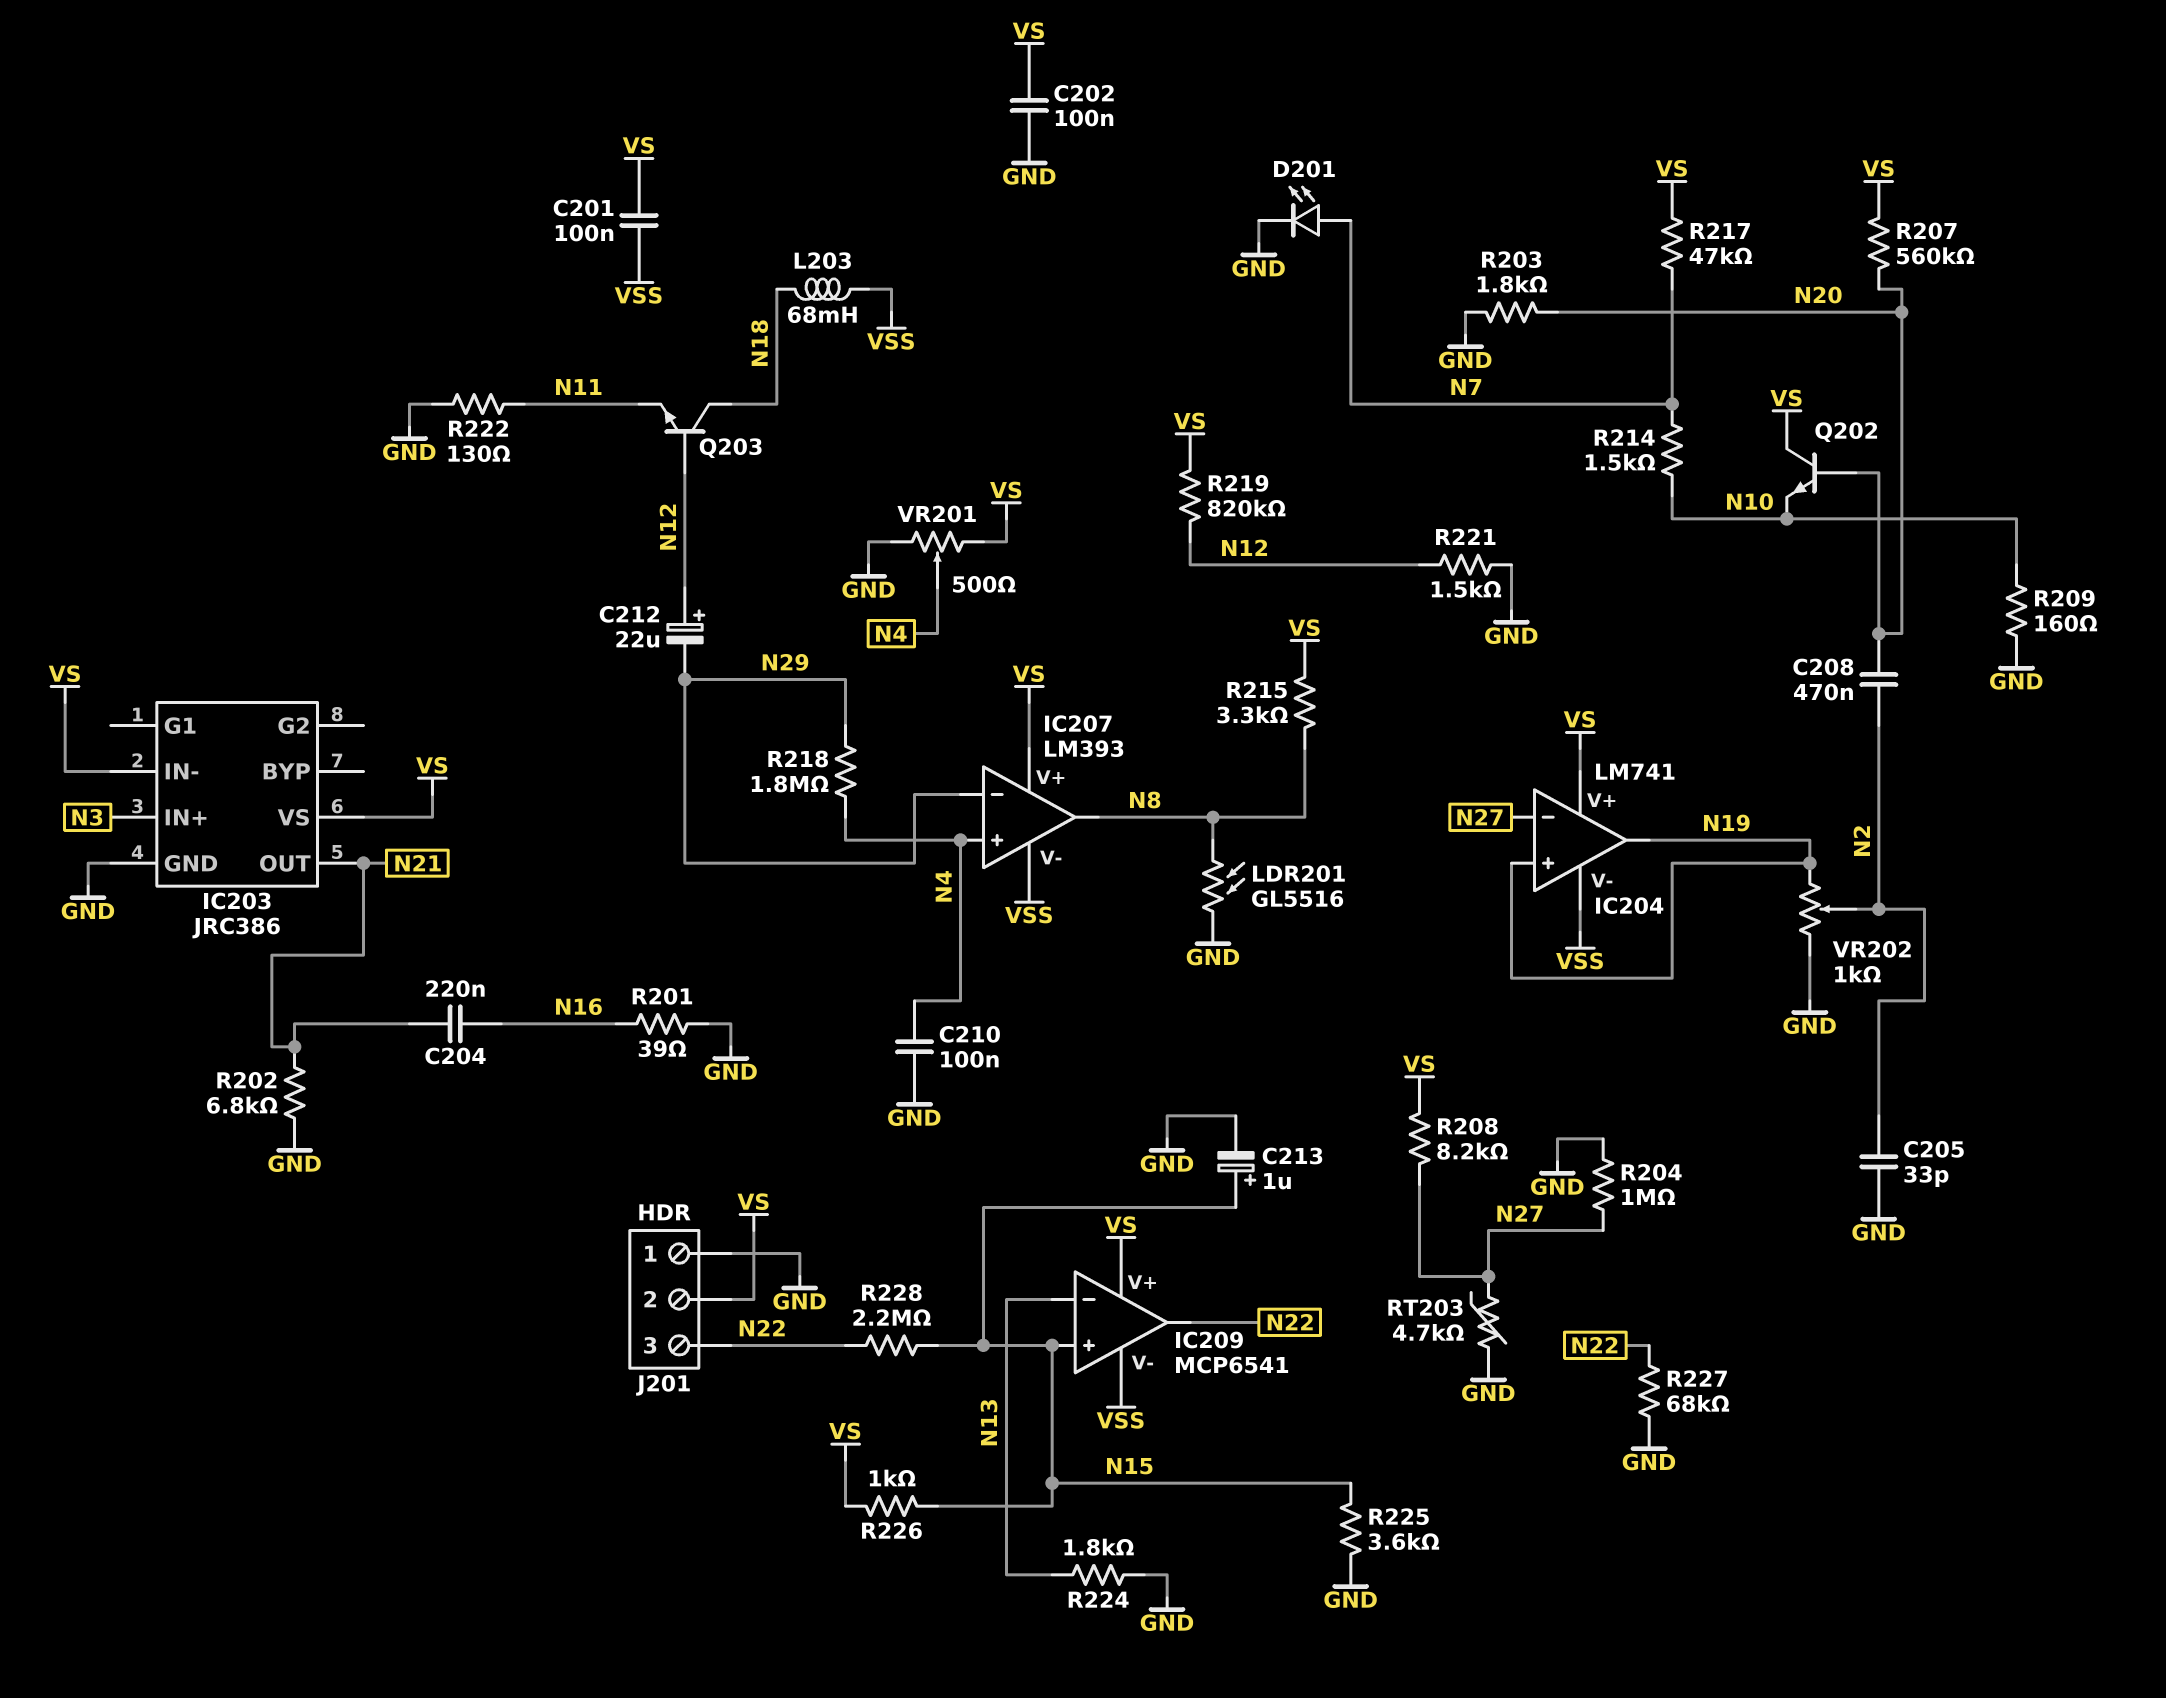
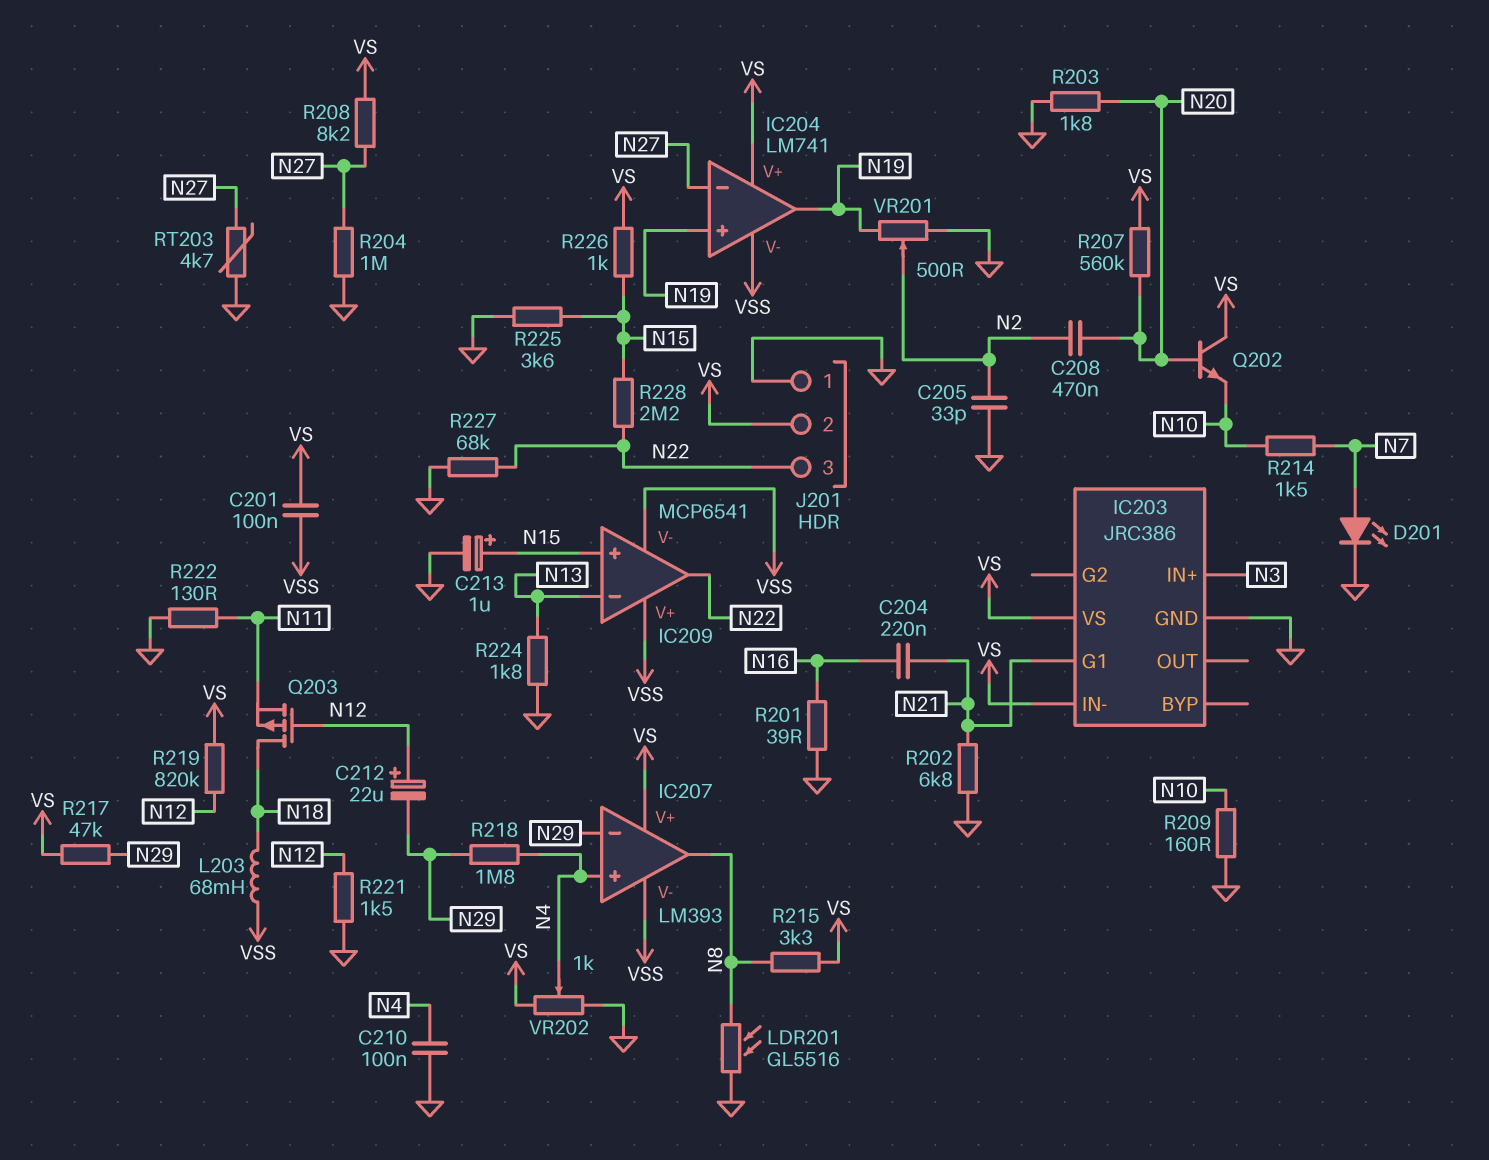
C202: 100nF (GND, VS) -> none
IC203 pin G1: none -> N21
IC203 pin OUT: N21 -> none
IC209 pin V+: VS -> VSS
Q203: NPN (B N12, C N18, E N11) -> PMOS (G N12, D N18, S N11)
R217: 47k (N7, VS) -> 47k (N29, VS)
VR201: 500 (GND, VS, wiper N4) -> 500 (GND, N19, wiper N2)
VR202: 1k (GND, N19, wiper N2) -> 1k (GND, VS, wiper N4)

